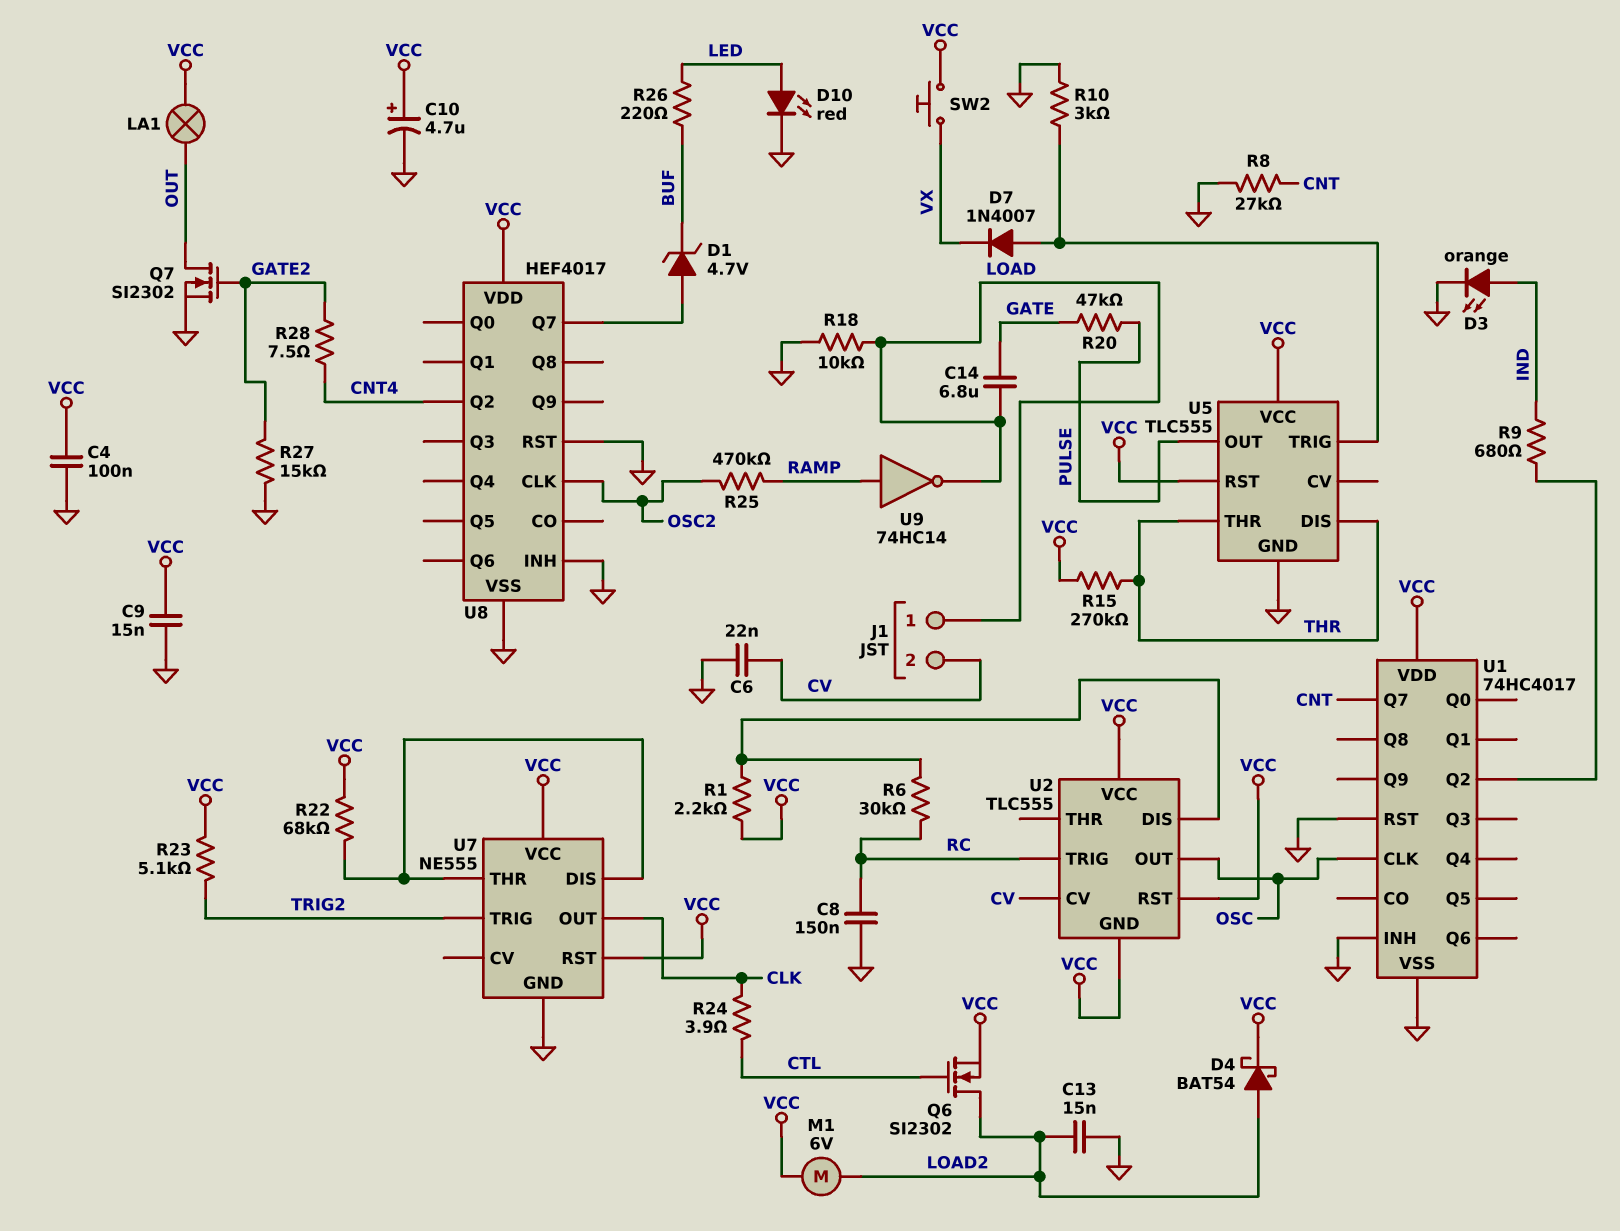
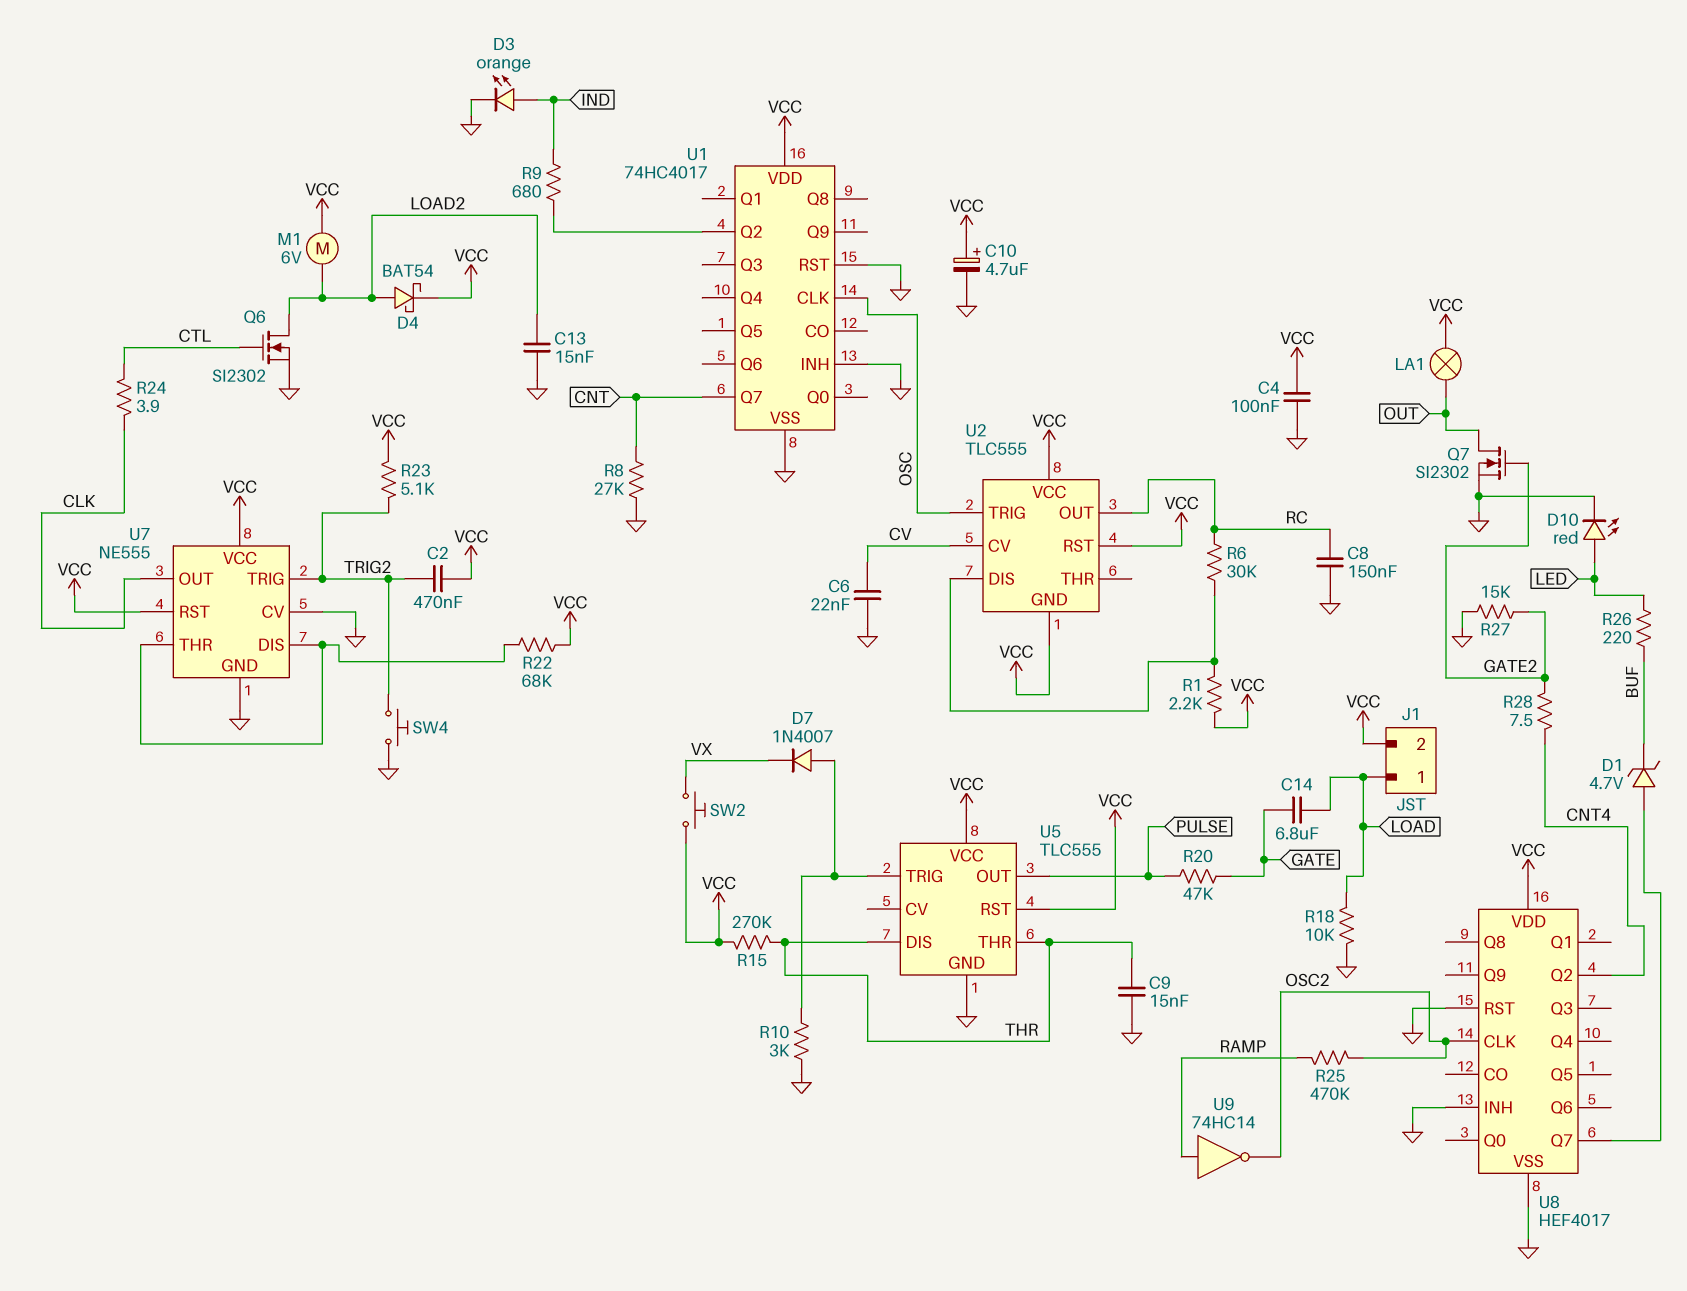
C2: none -> 470nF (TRIG2, VCC)
C9: 15nF (GND, VCC) -> 15nF (GND, THR)
J1 pin 2: CV -> VCC
Q6: NMOS SI2302 (G CTL, D LOAD2, S VCC) -> NMOS SI2302 (G CTL, D LOAD2, S GND)
SW4: none -> button (GND, TRIG2)
U2 pin OUT: OSC -> RC
U2 pin TRIG: RC -> OSC
U7 pin CV: none -> GND
U9: NOT 74HC14 (in RAMP, out LOAD) -> NOT 74HC14 (in RAMP, out OSC2)

